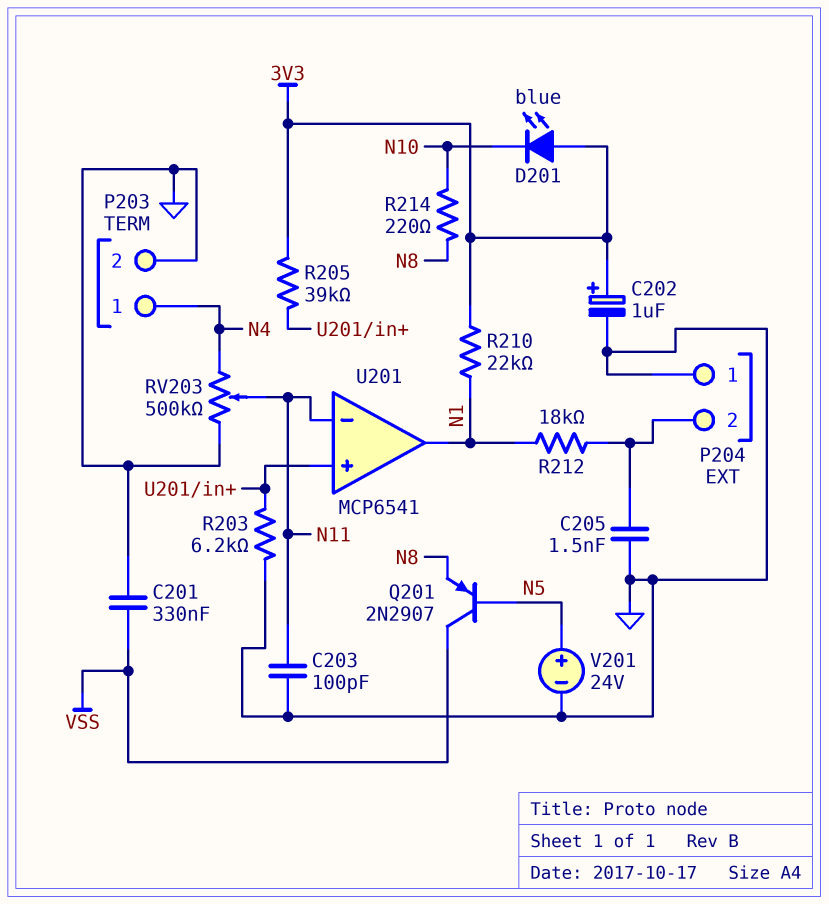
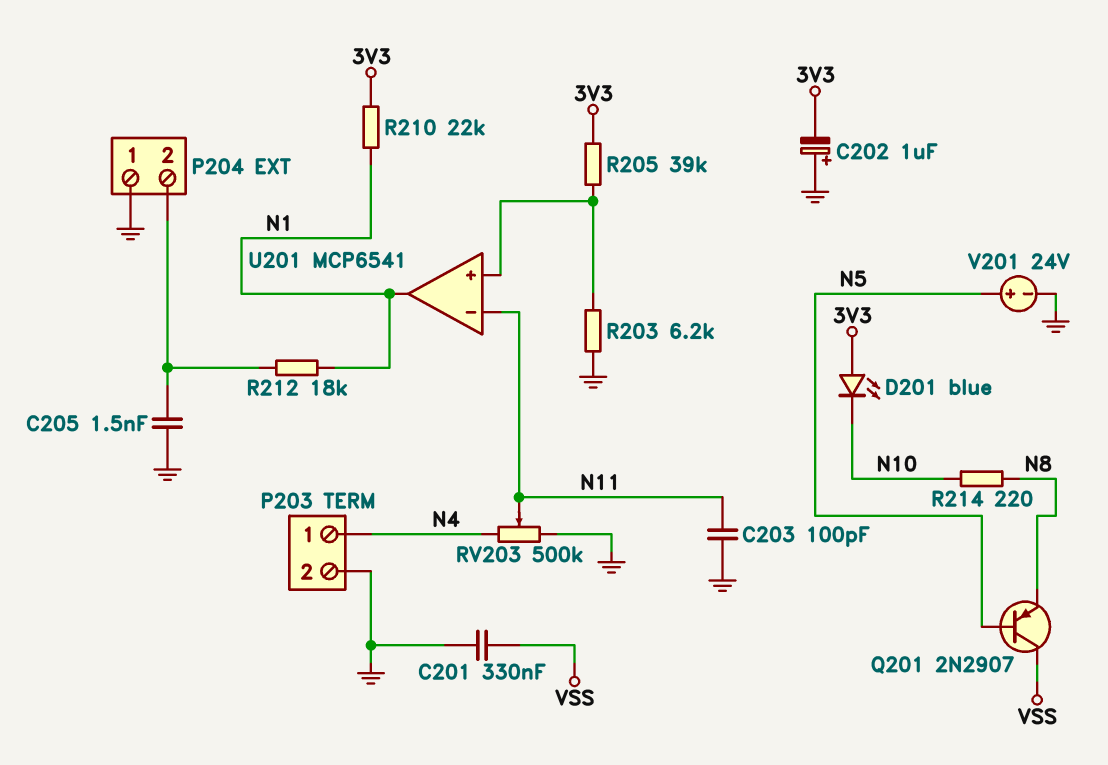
C202: 1uF (plus 3V3, minus GND) -> 1uF (plus GND, minus 3V3)

